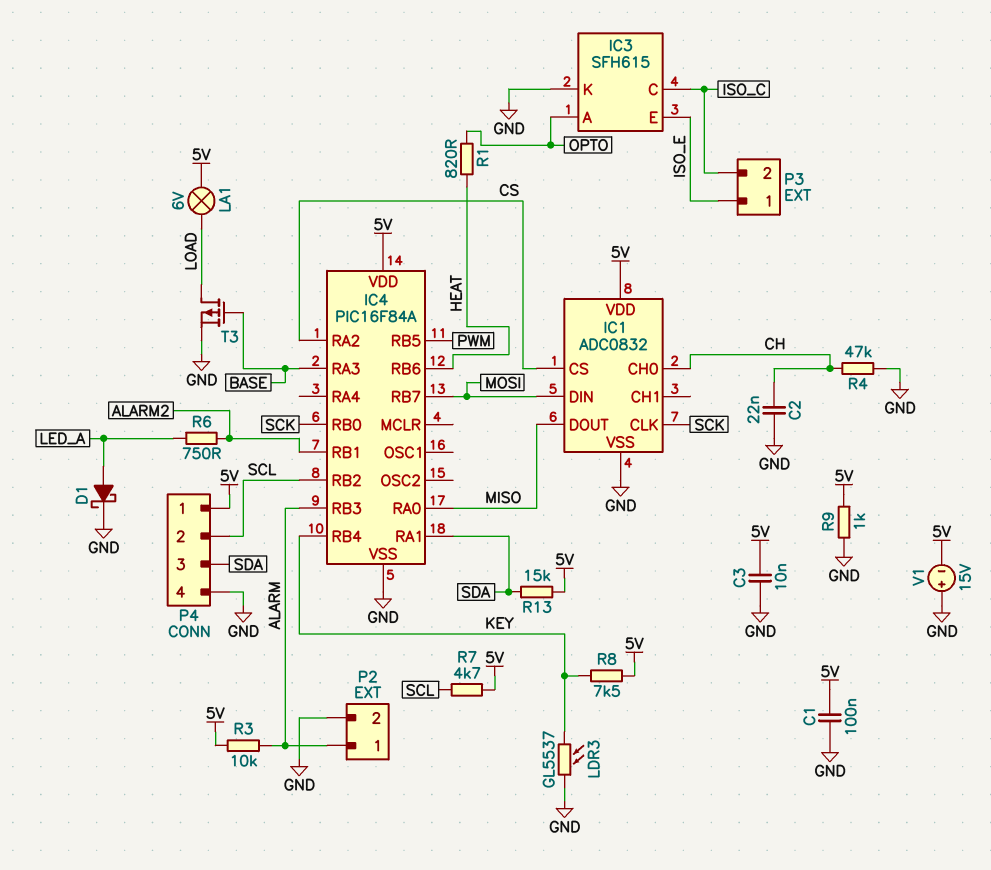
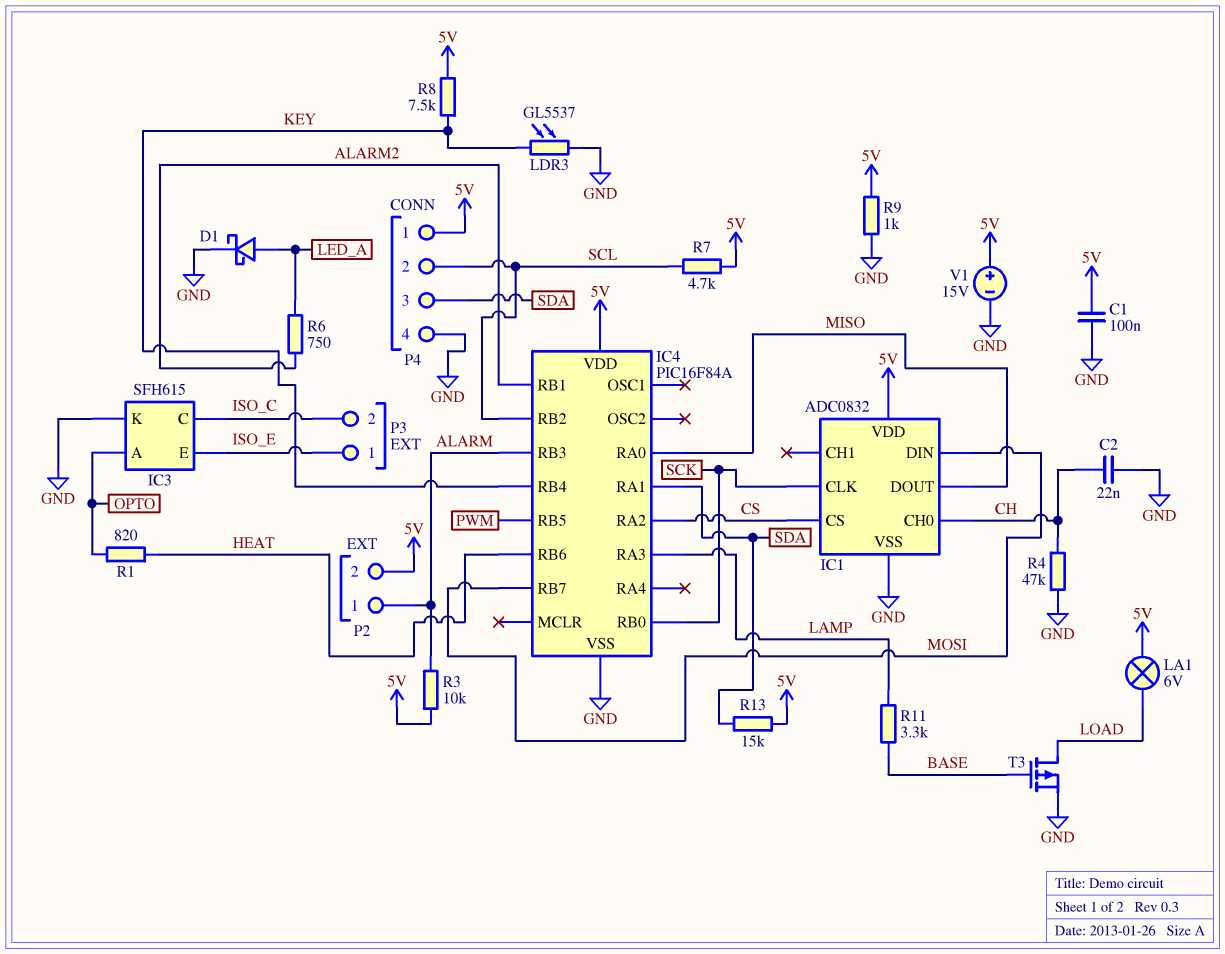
C3: 10nF (5V, GND) -> none
IC4 pin RA3: BASE -> LAMP
P2 pin 2: GND -> 5V
R11: none -> 3.3k (BASE, LAMP)
V1: 15V (plus GND, minus 5V) -> 15V (plus 5V, minus GND)

